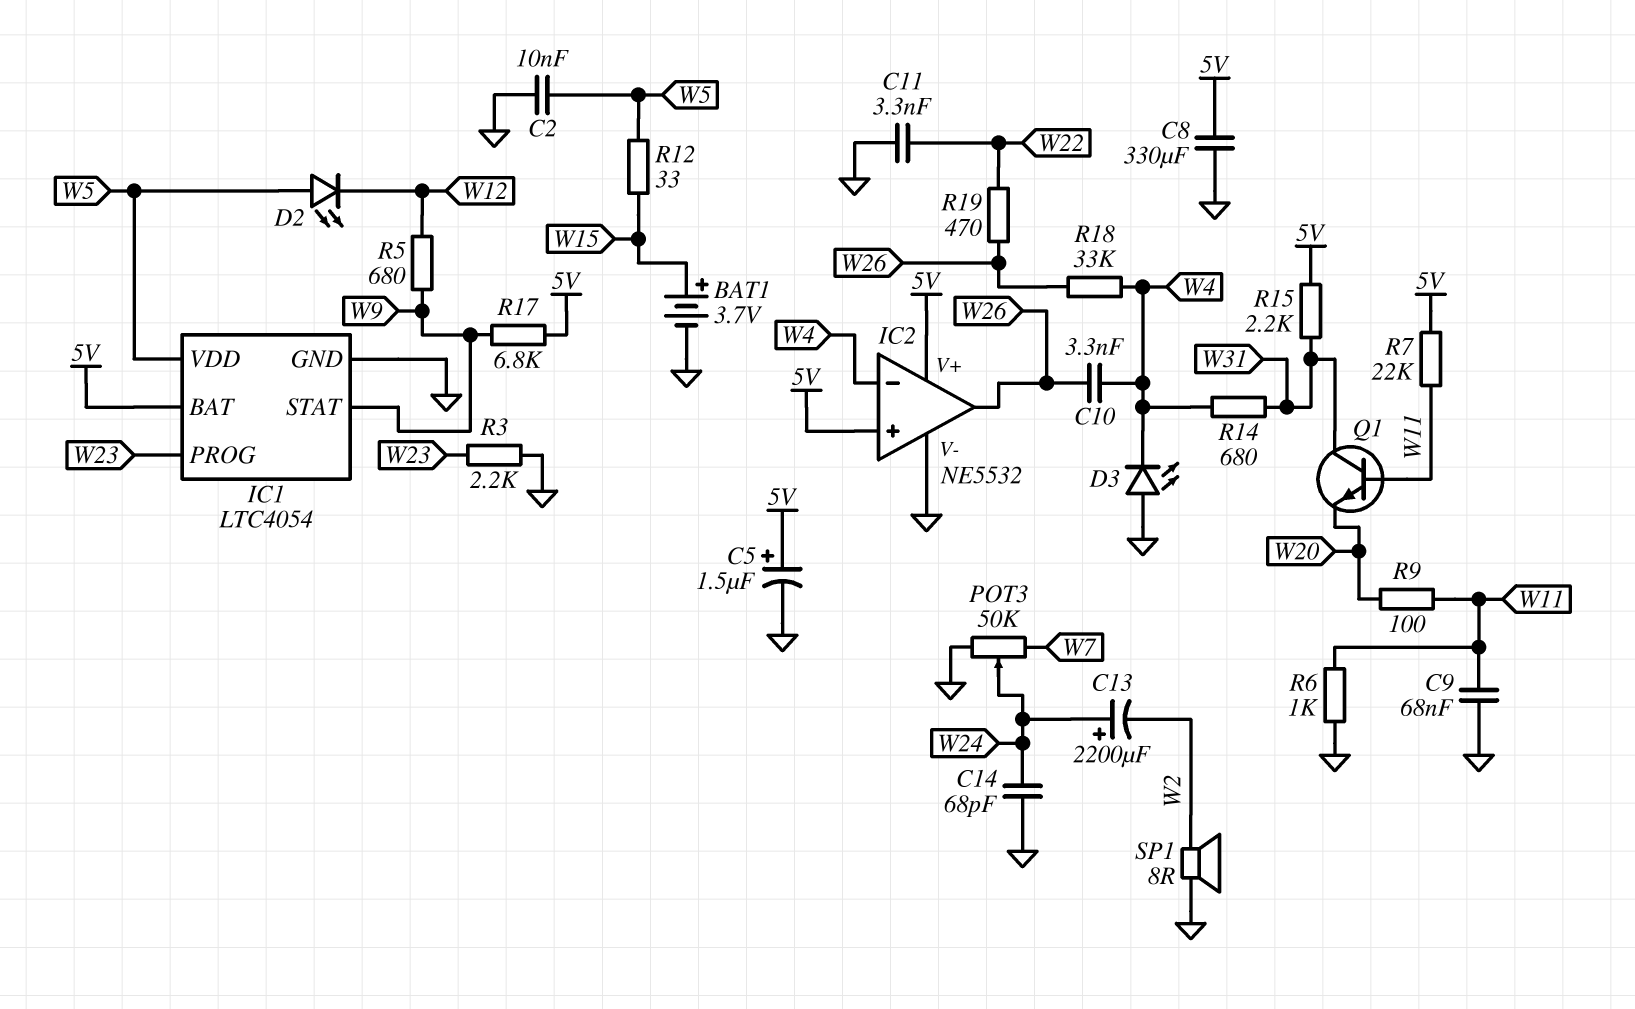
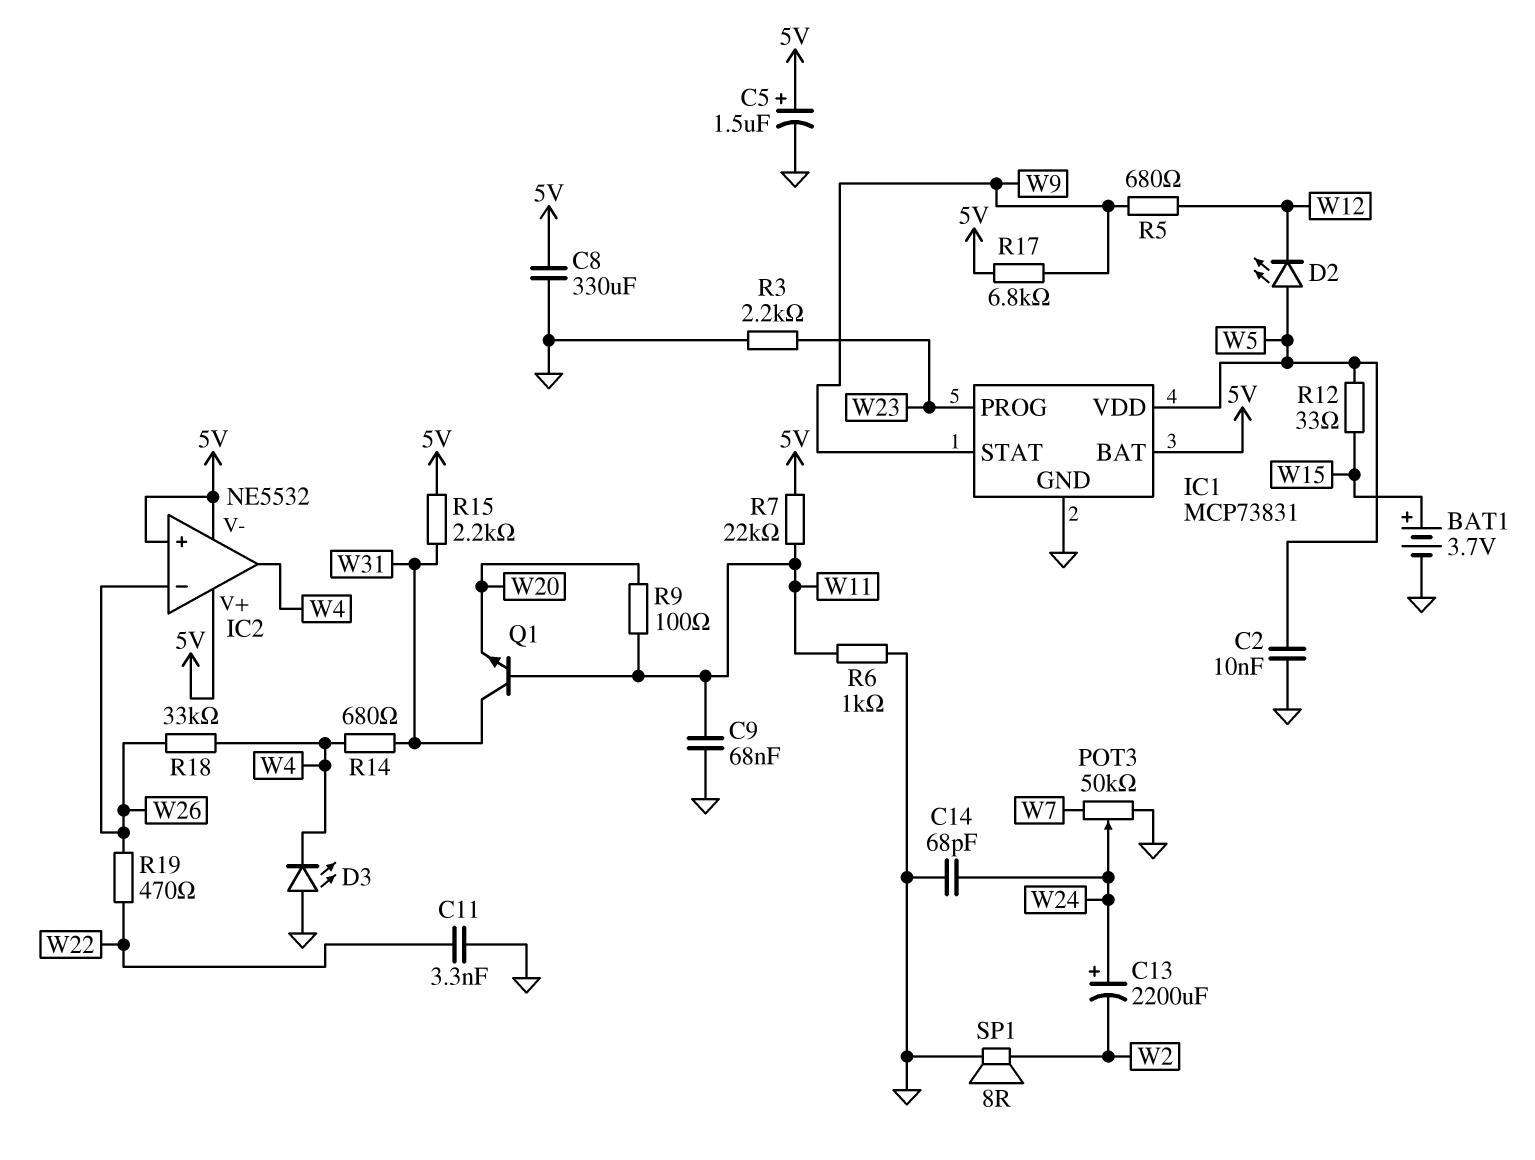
C10: 3.3nF (W4, W26) -> none
IC1: LTC4054 -> MCP73831
IC2 pin V-: GND -> 5V
IC2 pin in-: W4 -> W26
IC2 pin out: W26 -> W4

